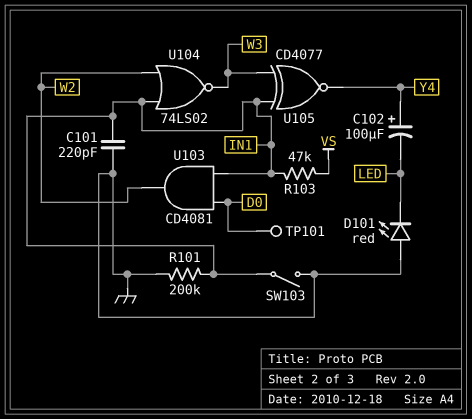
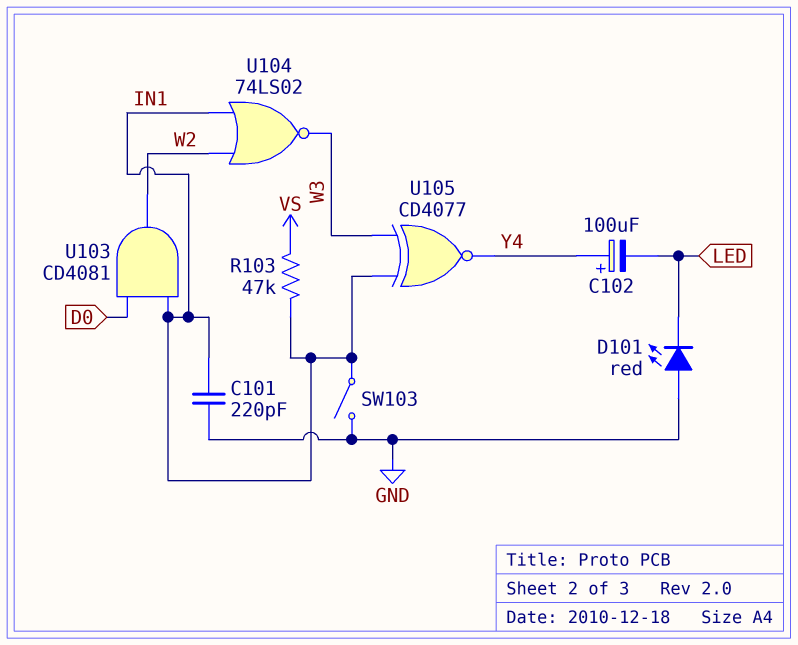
R101: 200k (GND, IN1) -> none
TP101: test point (D0) -> none

